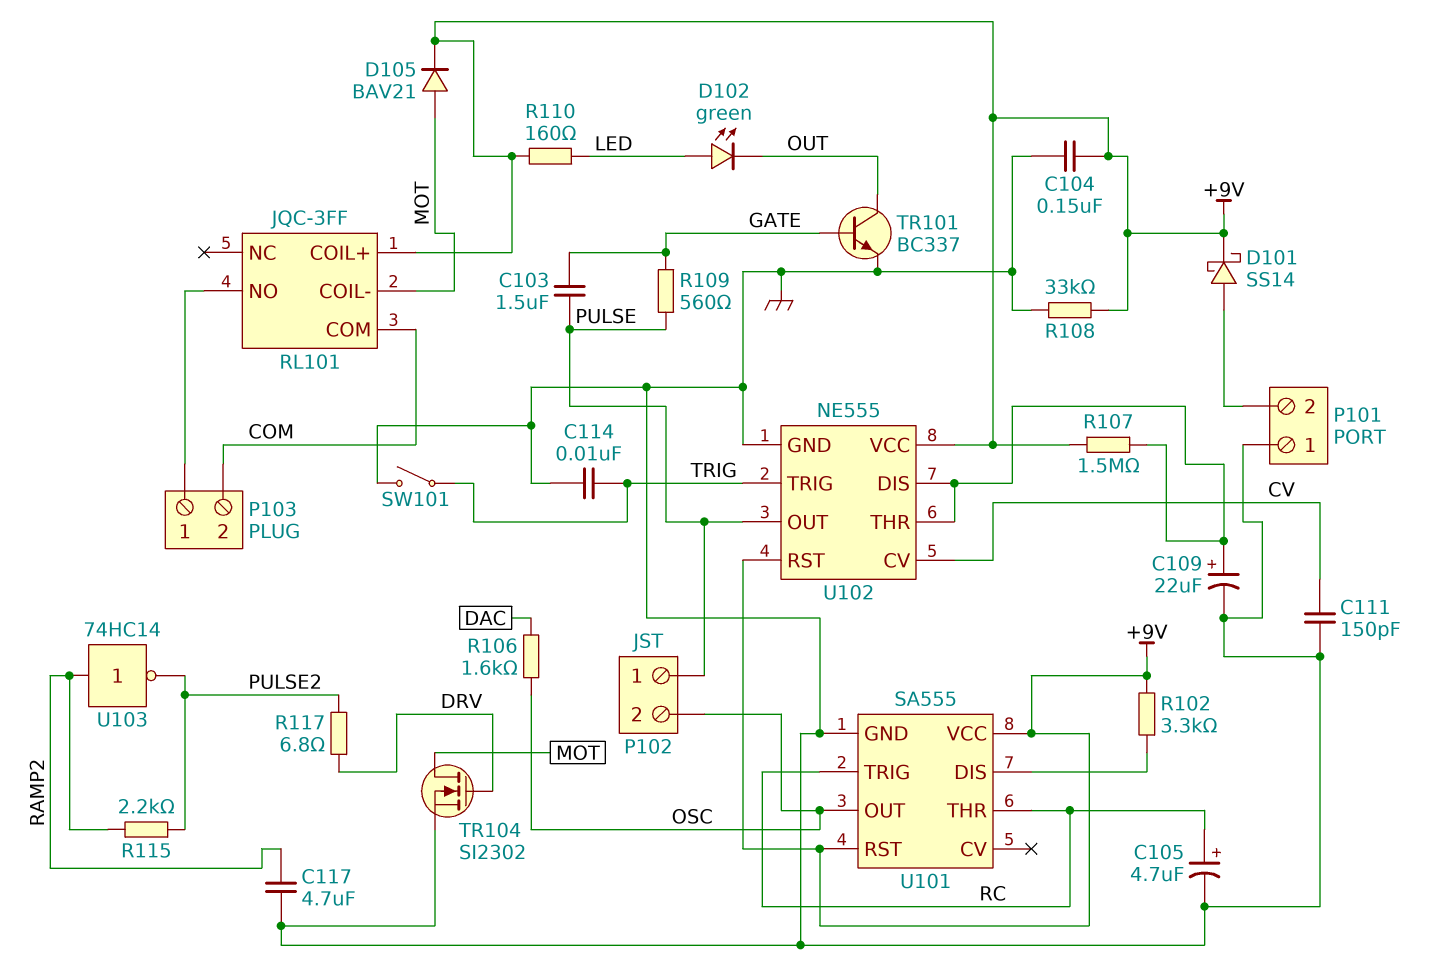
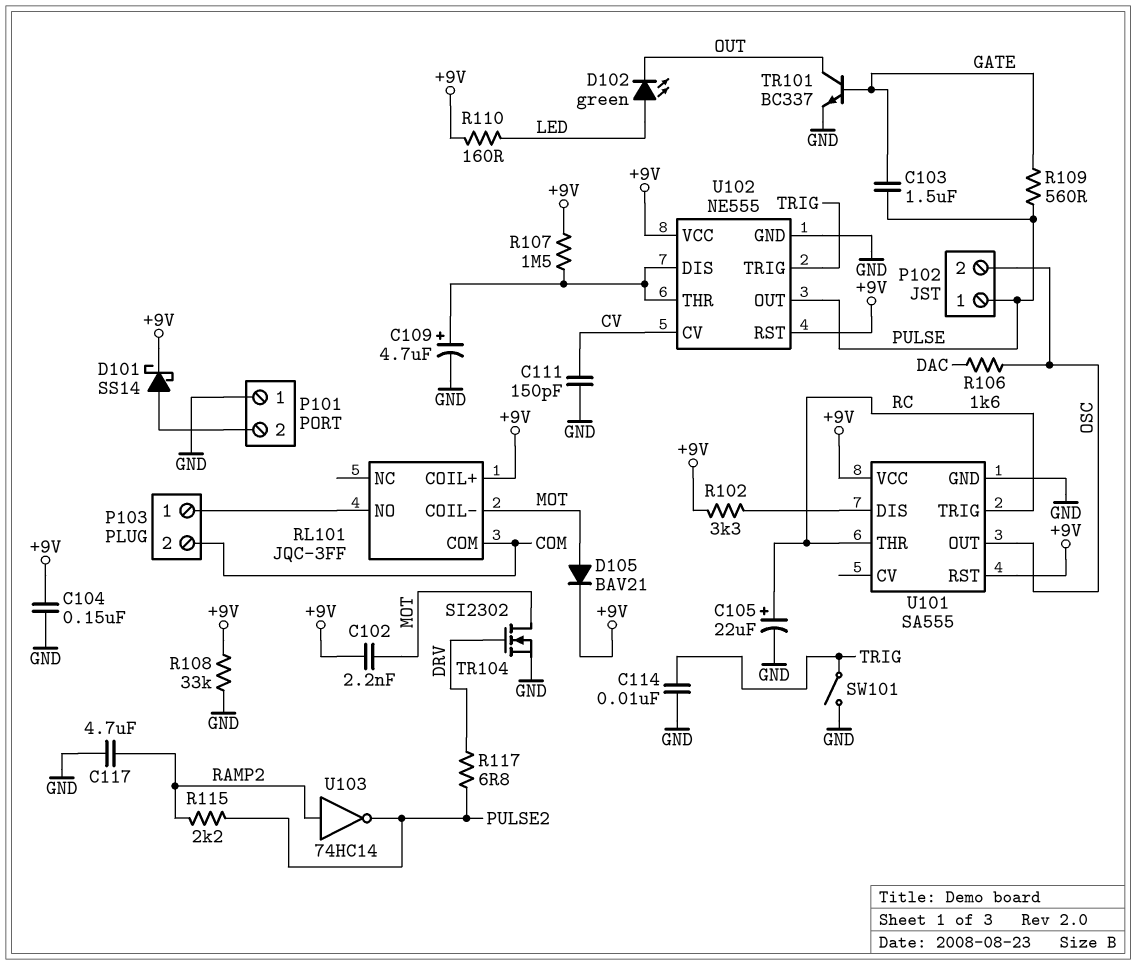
C102: none -> 2.2nF (+9V, MOT)
C105: 4.7uF (plus RC, minus GND) -> 22uF (plus RC, minus GND)
C109: 22uF (plus U102/DIS, minus GND) -> 4.7uF (plus U102/DIS, minus GND)

